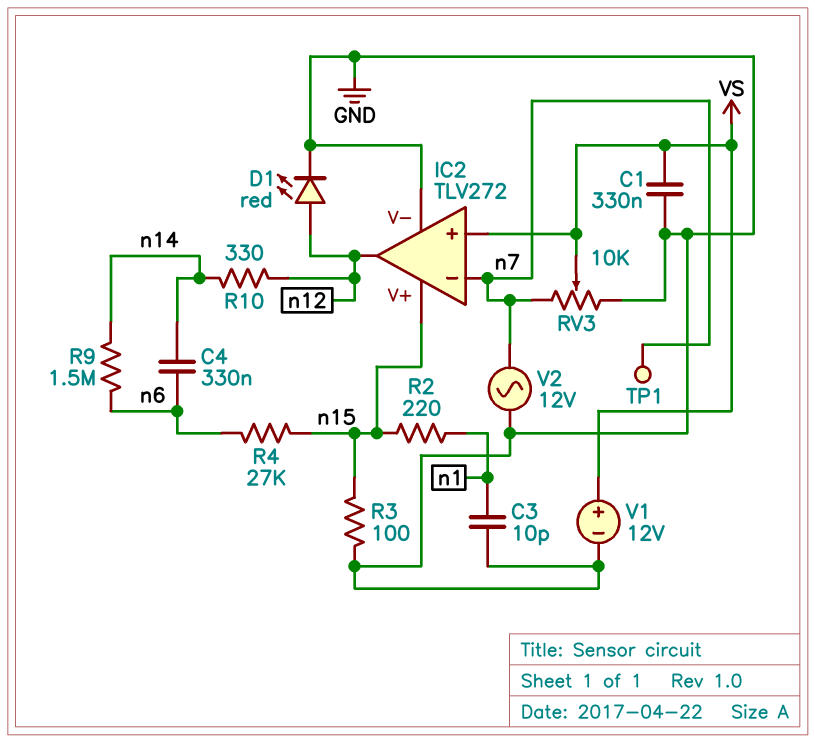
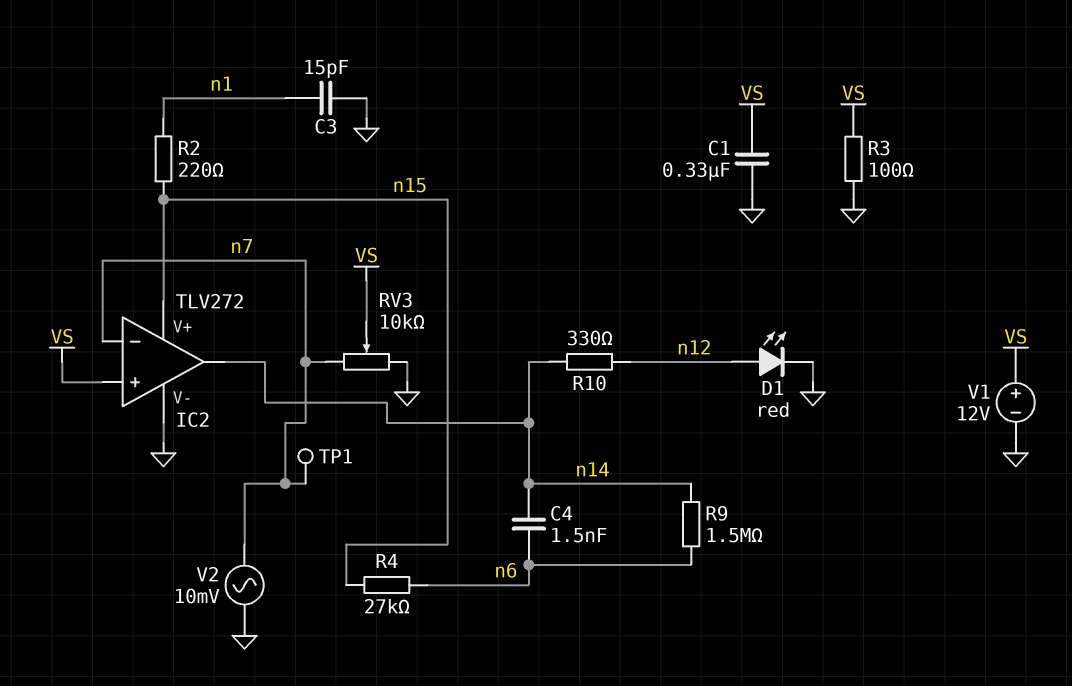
C3: 10pF (GND, n1) -> 15pF (GND, n1)
C4: 330nF (n6, n14) -> 1.5nF (n6, n14)
IC2 pin out: n12 -> n14
R3: 100 (GND, n15) -> 100 (GND, VS)
V2: AC 12V (GND, n7) -> AC 10mV (GND, n7)

